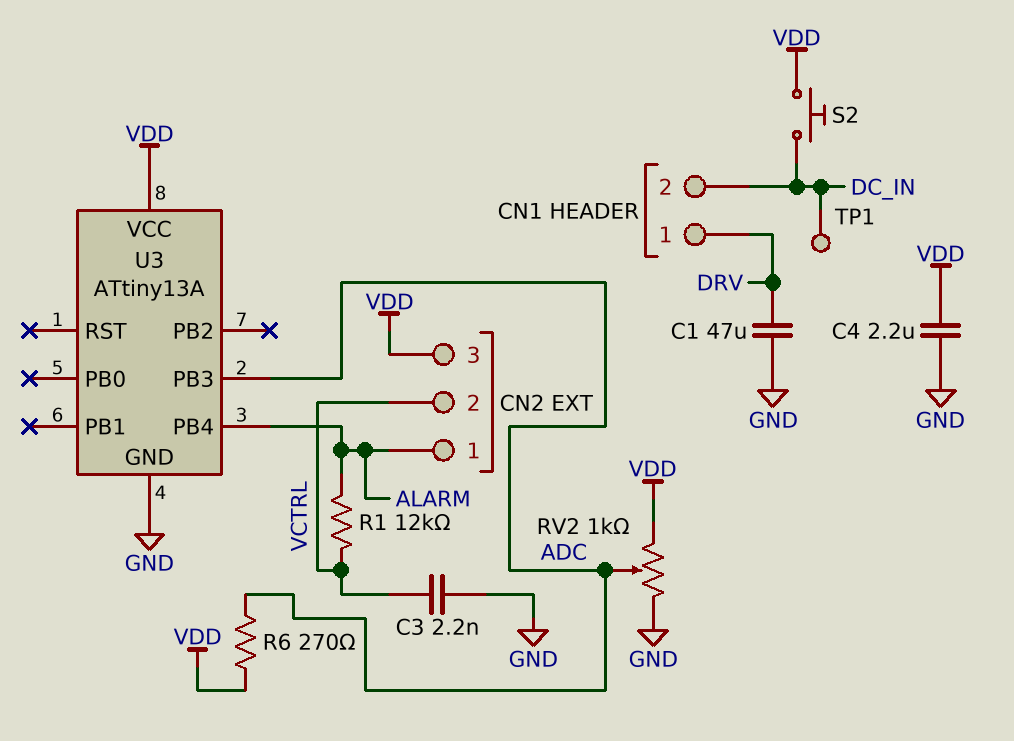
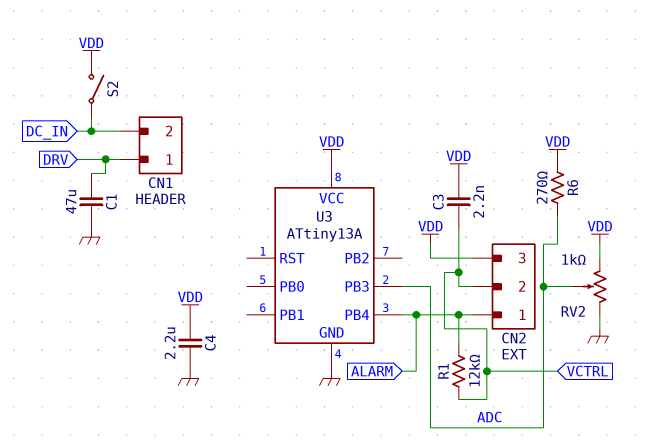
C3: 2.2nF (GND, VCTRL) -> 2.2nF (VCTRL, VDD)
S2: button (DC_IN, VDD) -> switch (DC_IN, VDD)
TP1: test point (DC_IN) -> none

